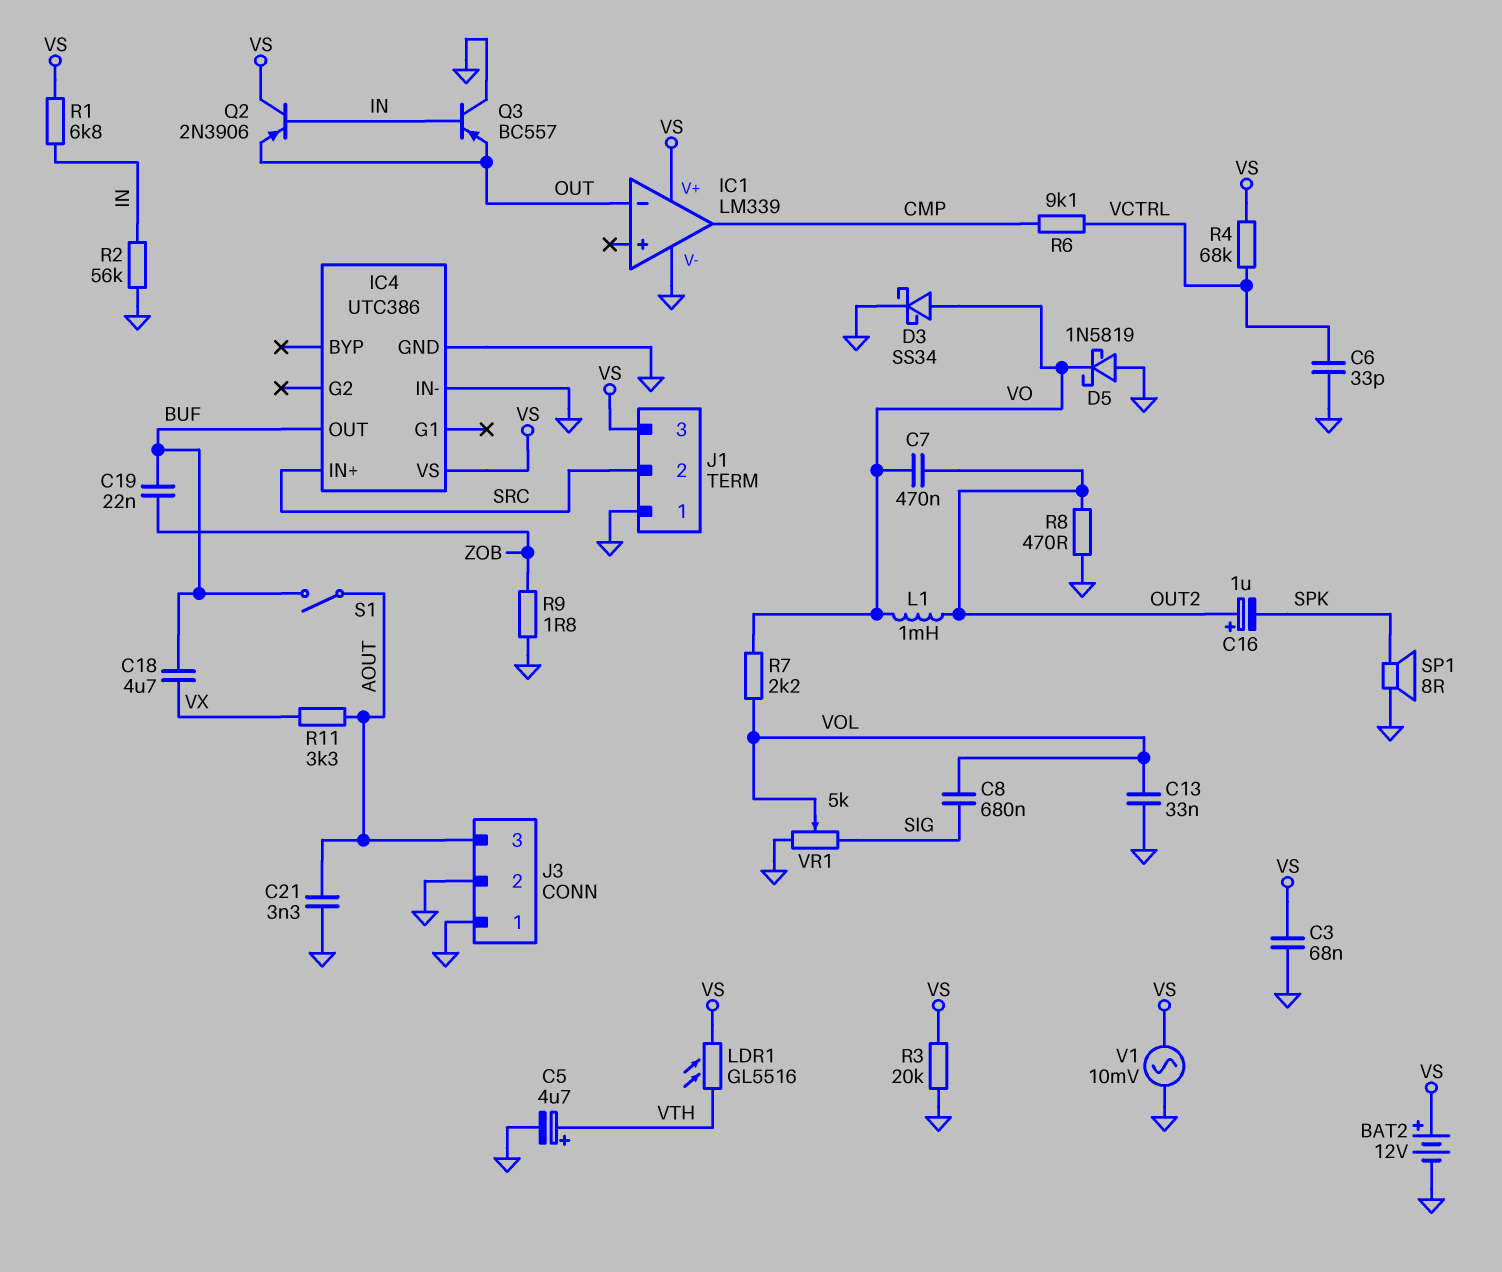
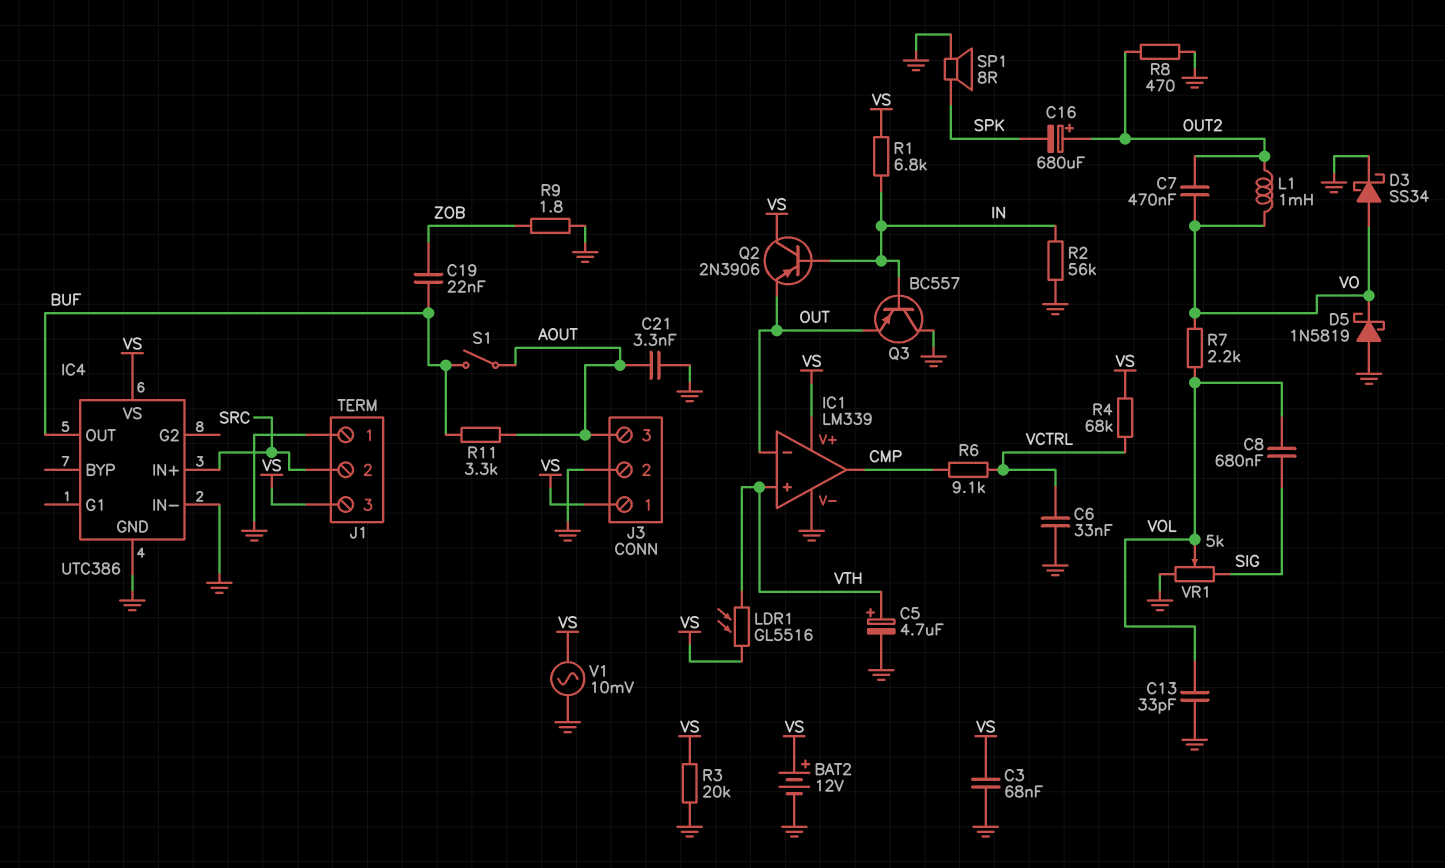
C6: 33pF (GND, VCTRL) -> 33nF (GND, VCTRL)
C13: 33nF (GND, VOL) -> 33pF (GND, VOL)
C16: 1uF (plus OUT2, minus SPK) -> 680uF (plus OUT2, minus SPK)
C18: 4.7uF (BUF, VX) -> none
IC1 pin in+: none -> VTH
J3 pin 1: GND -> VS
R11: 3.3k (AOUT, VX) -> 3.3k (AOUT, BUF)

